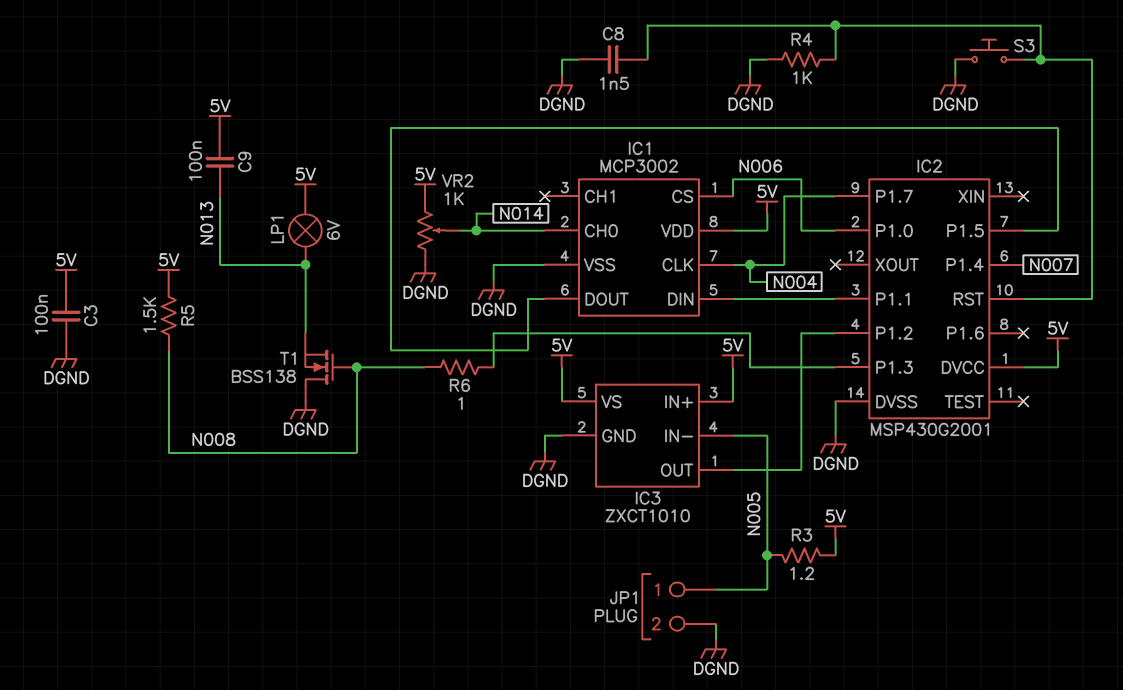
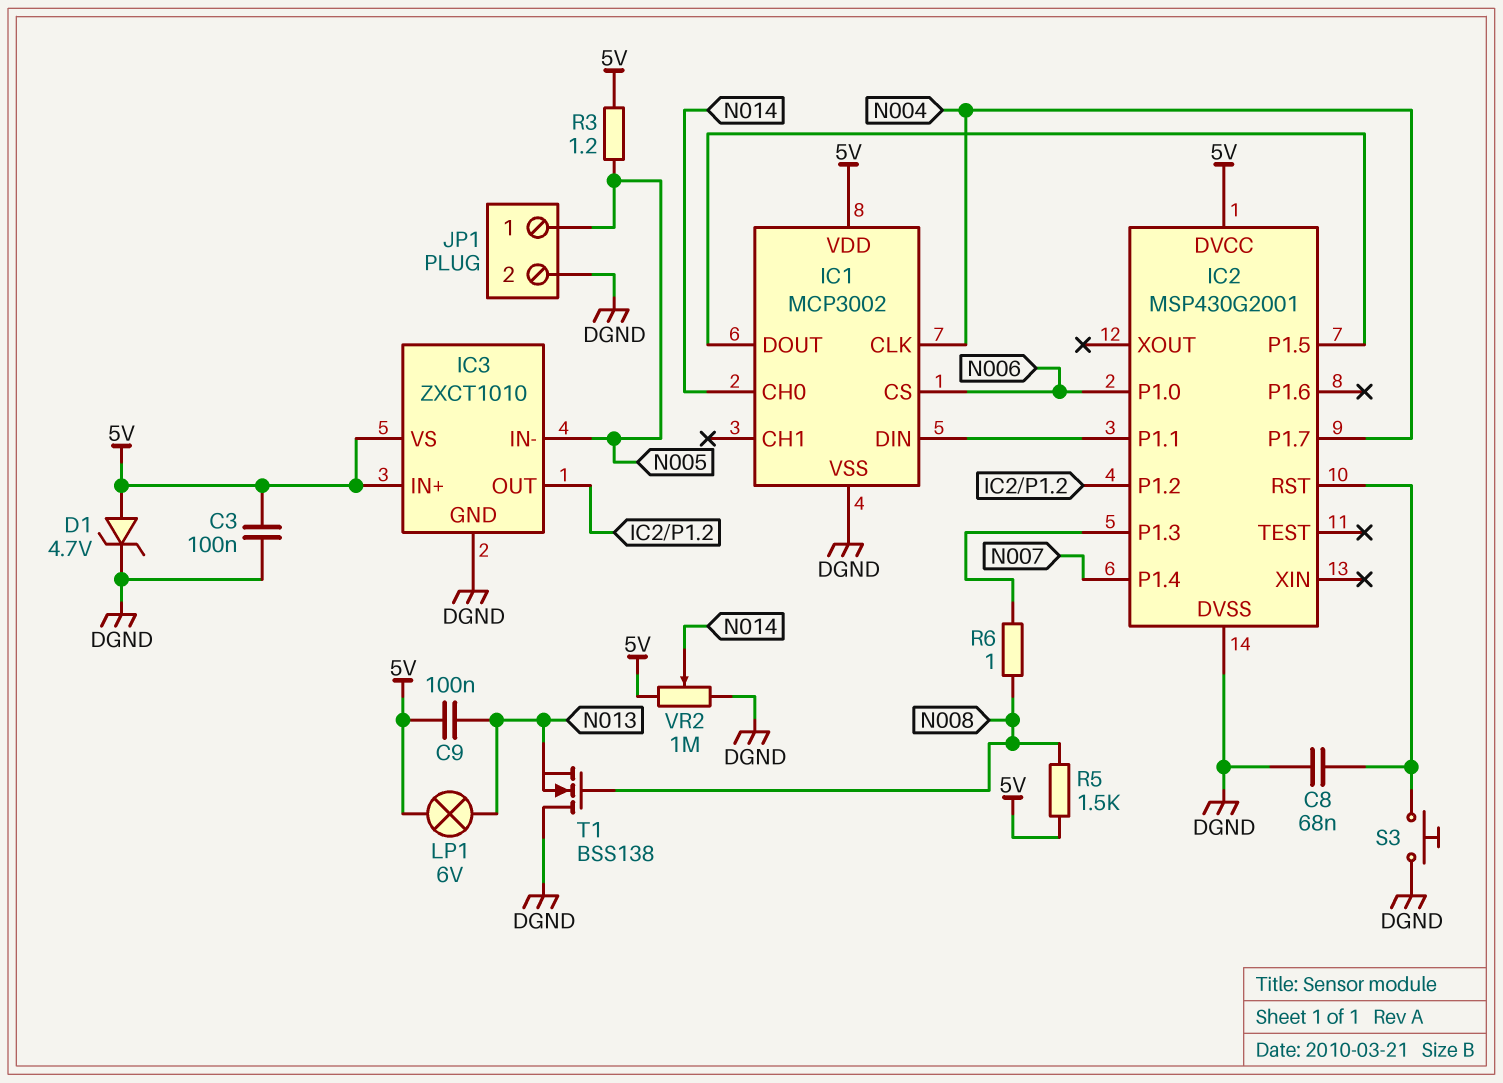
C8: 1.5nF (DGND, IC2/RST) -> 68nF (DGND, IC2/RST)
D1: none -> zener 4.7V (A 5V, K DGND)
R4: 1k (DGND, IC2/RST) -> none
VR2: 1k (5V, DGND, wiper N014) -> 1M (5V, DGND, wiper N014)

